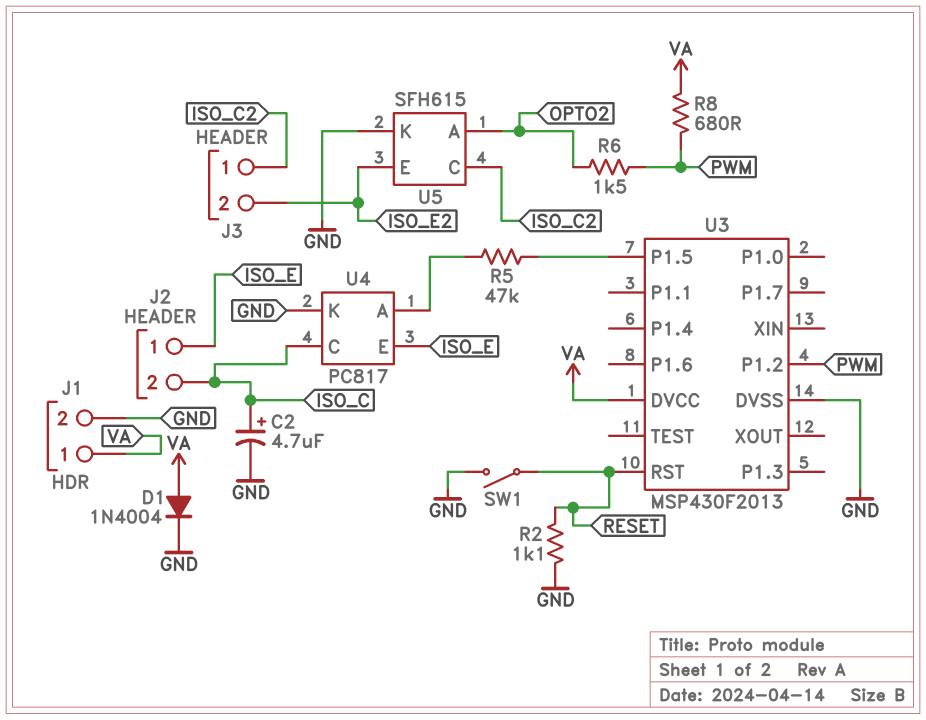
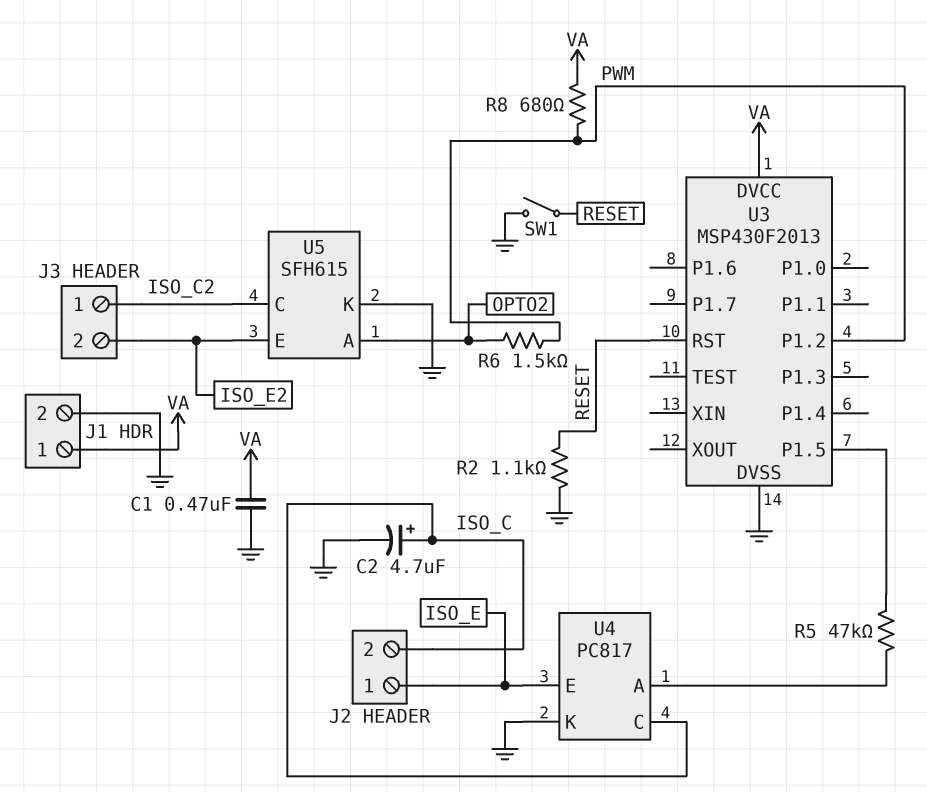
C1: none -> 470nF (GND, VA)
D1: diode 1N4004 (A VA, K GND) -> none

